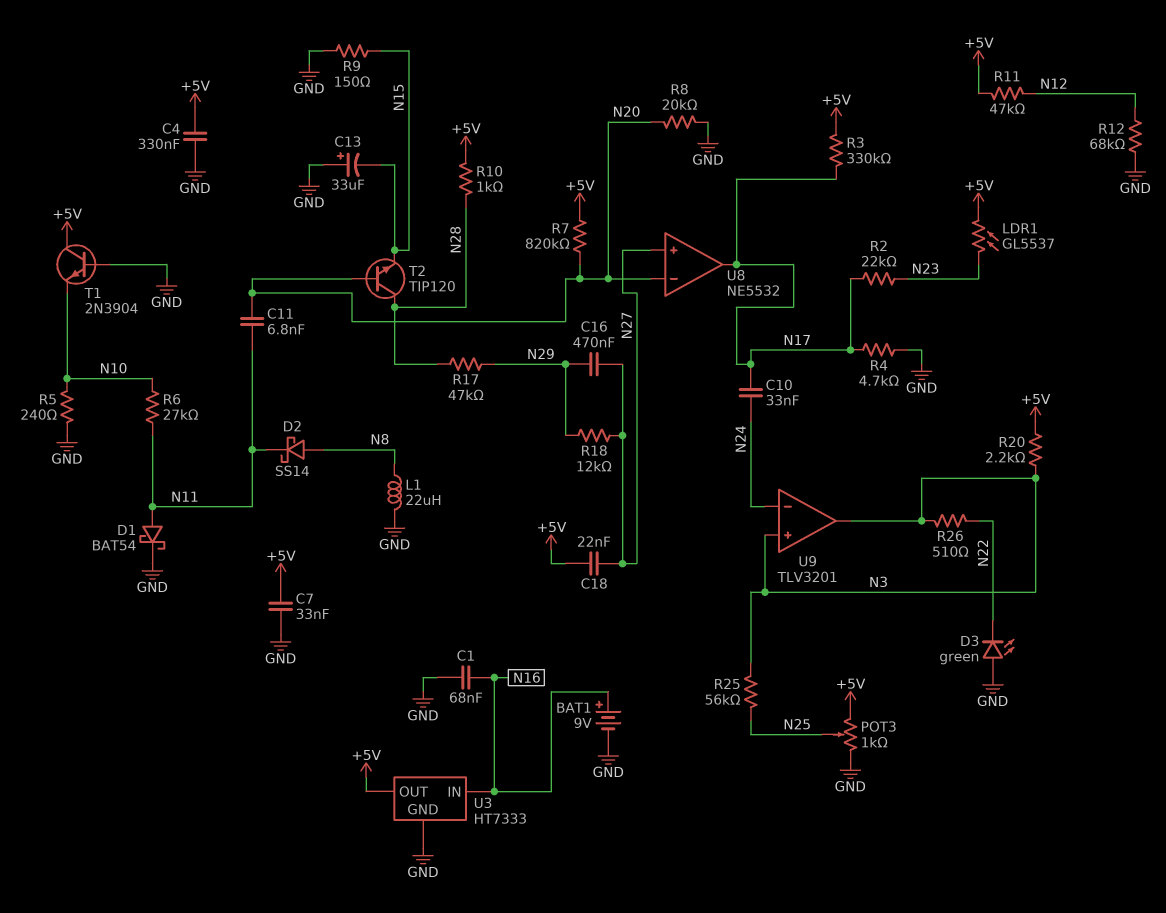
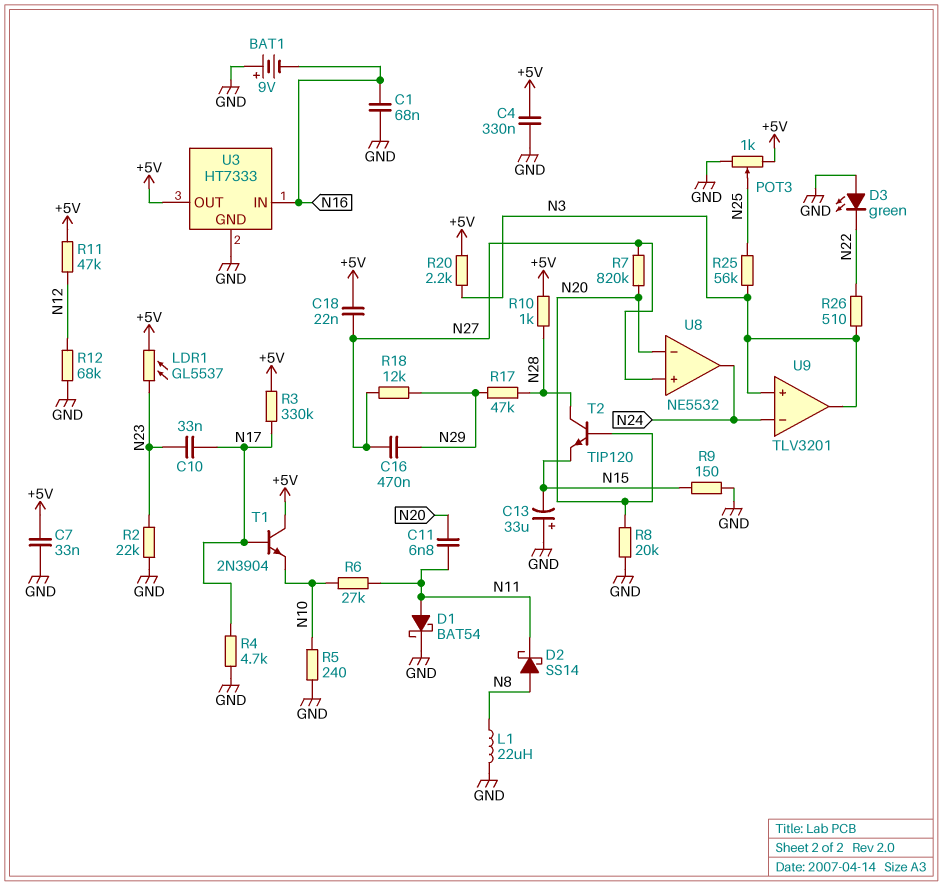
BAT1: 9V (plus N16, minus GND) -> 9V (plus GND, minus N16)
C10: 33nF (N17, N24) -> 33nF (N17, N23)
R2: 22k (N17, N23) -> 22k (GND, N23)
R7: 820k (+5V, N20) -> 820k (N20, N27)
T1: NPN 2N3904 (B GND, C +5V, E N10) -> NPN 2N3904 (B N17, C +5V, E N10)
U8 pin out: N17 -> N24

